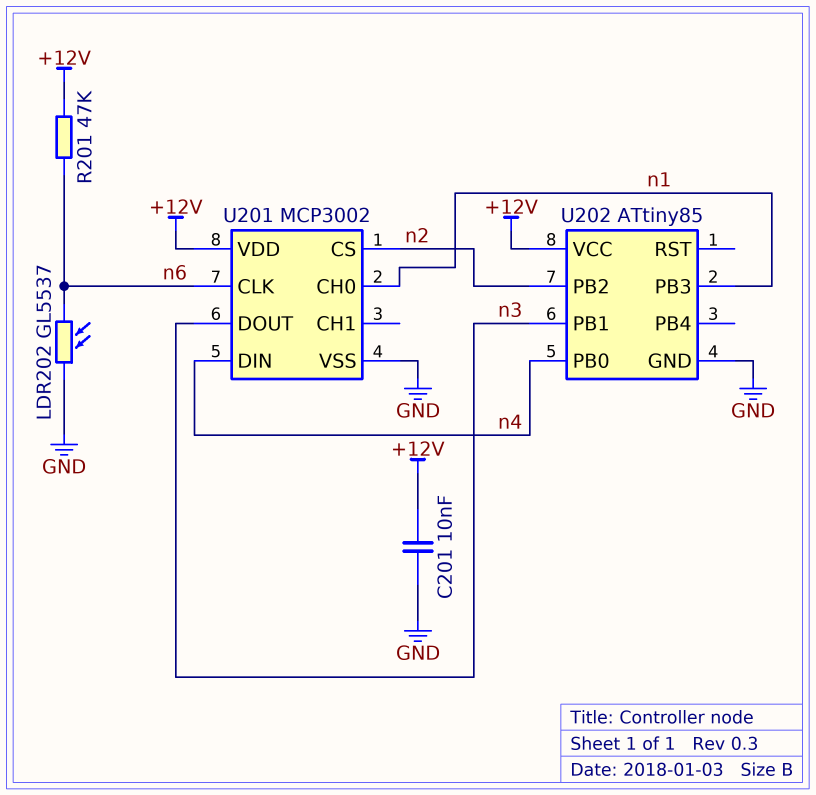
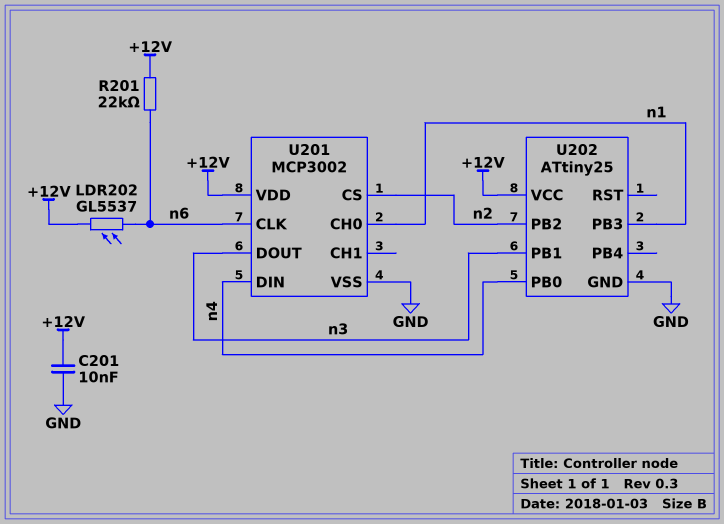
LDR202: GL5537 (GND, n6) -> GL5537 (+12V, n6)
R201: 47k (+12V, n6) -> 22k (+12V, n6)
U202: ATtiny85 -> ATtiny25

